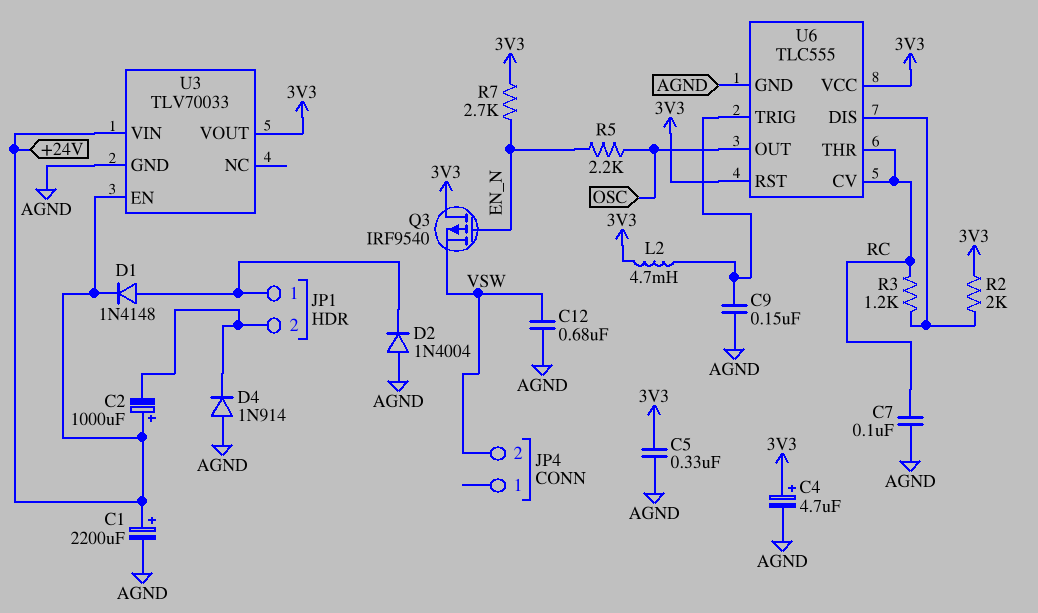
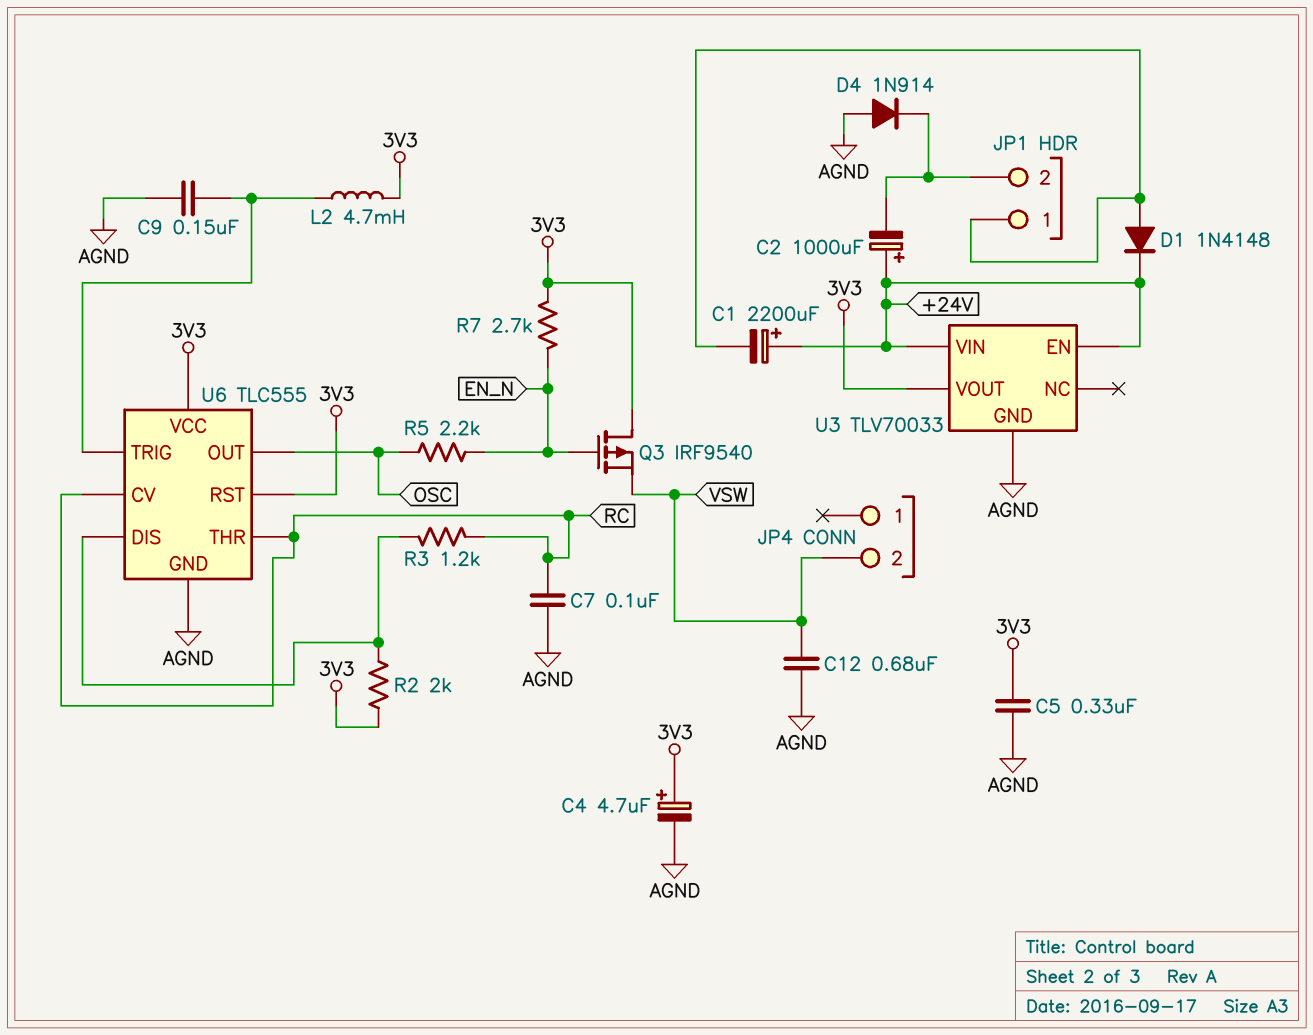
C1: 2200uF (plus +24V, minus AGND) -> 2200uF (plus +24V, minus JP1/1)
D2: diode 1N4004 (A AGND, K JP1/1) -> none

